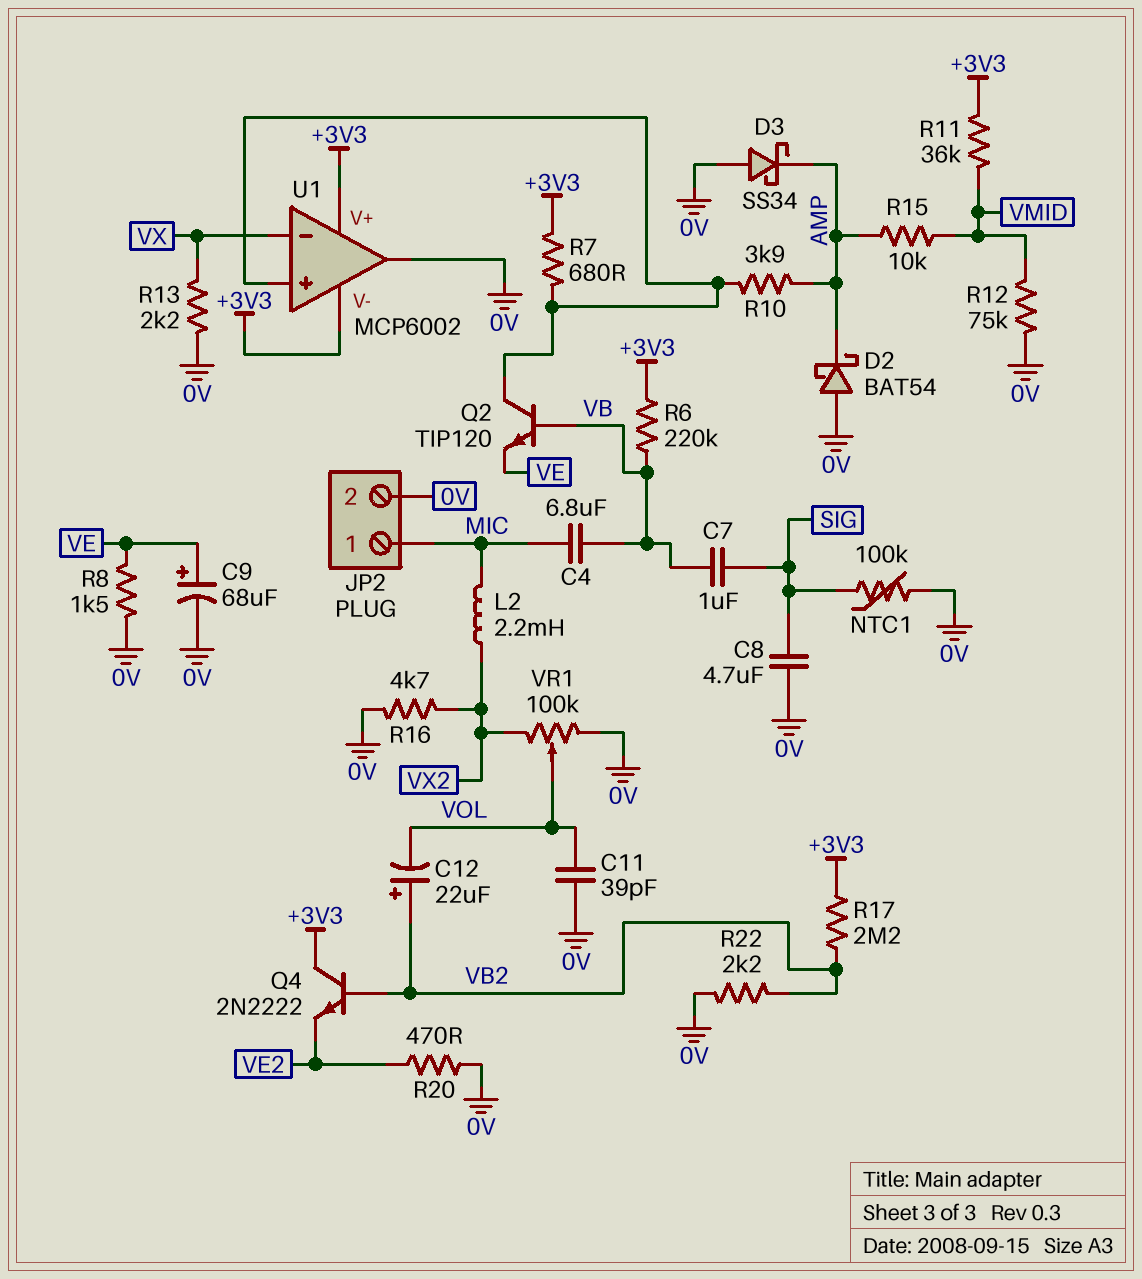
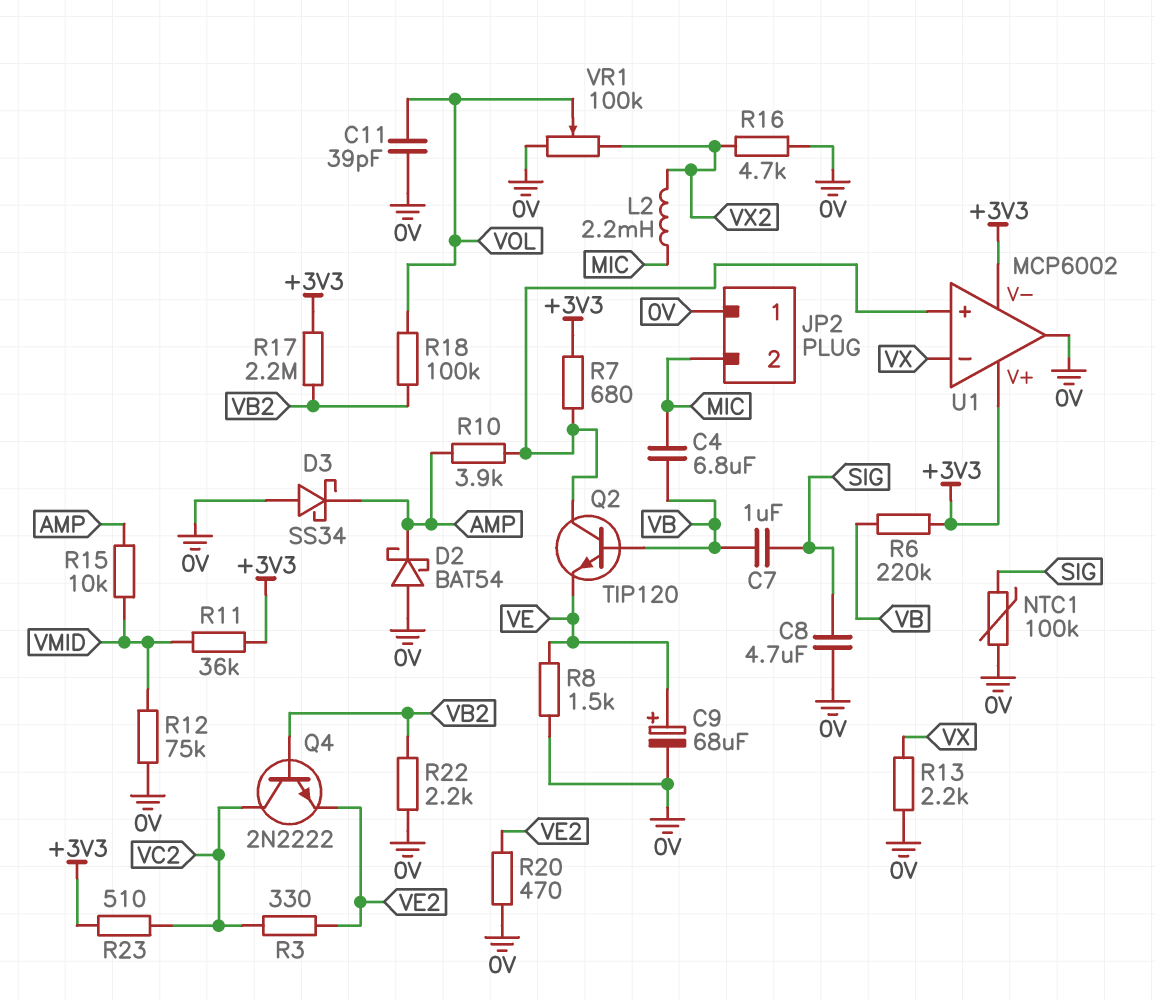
C12: 22uF (plus VB2, minus VOL) -> none
JP2 pin 1: MIC -> 0V
JP2 pin 2: 0V -> MIC
Q4: NPN 2N2222 (B VB2, C +3V3, E VE2) -> NPN 2N2222 (B VB2, C VC2, E VE2)
R3: none -> 330 (VC2, VE2)
R18: none -> 100k (VB2, VOL)
R23: none -> 510 (+3V3, VC2)

